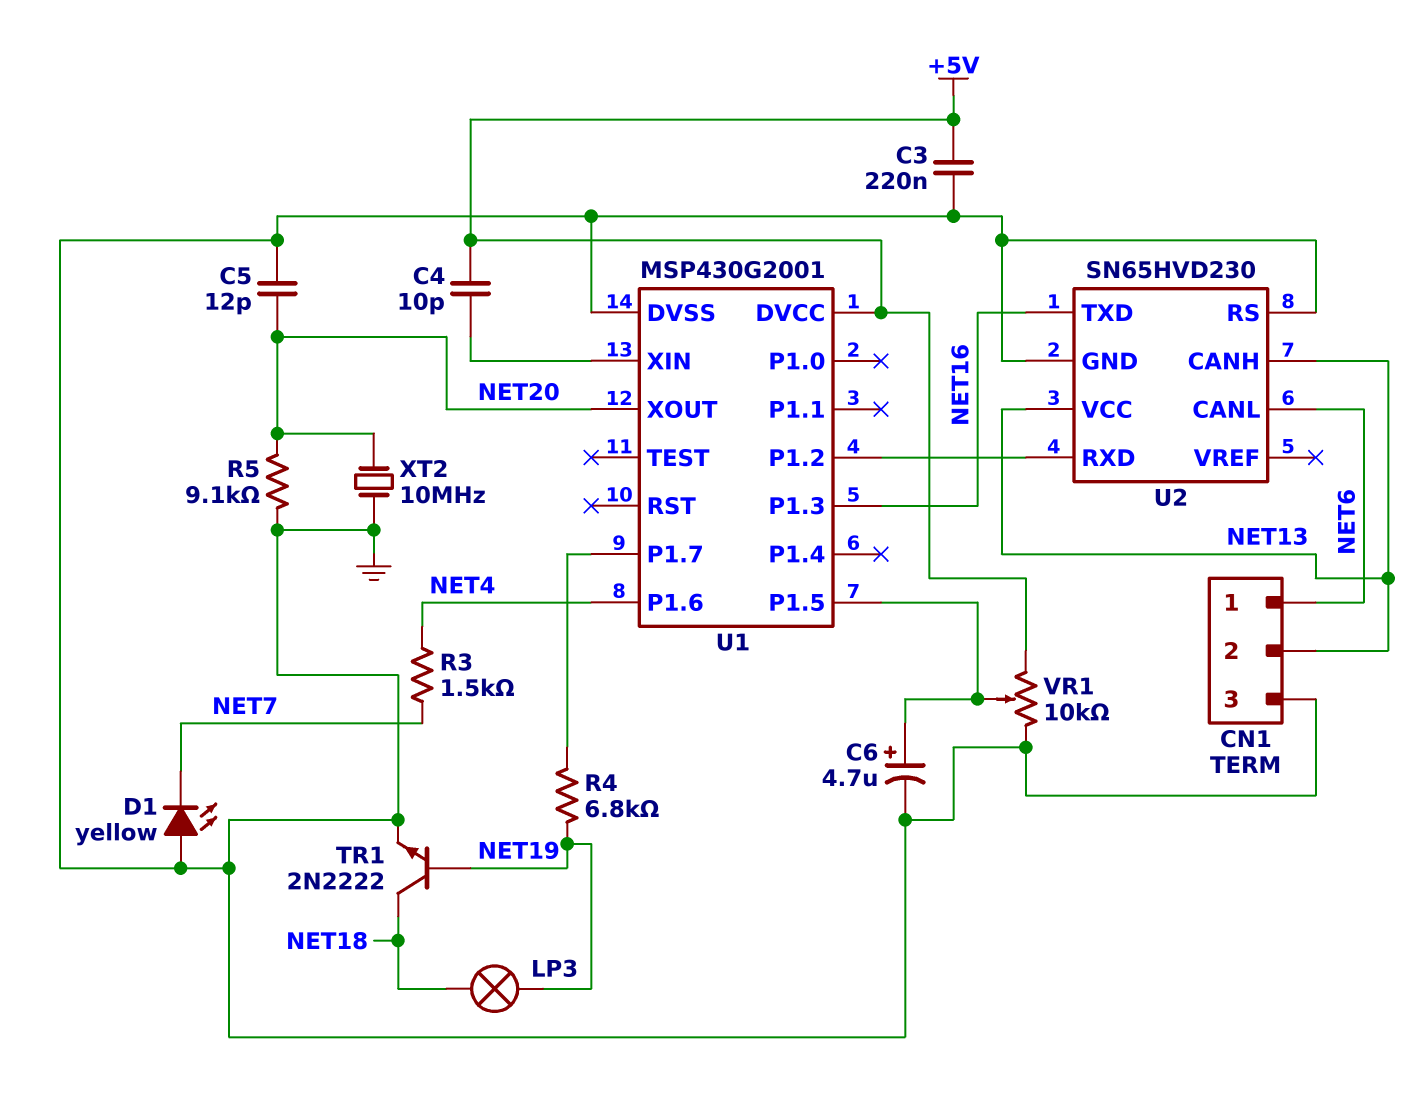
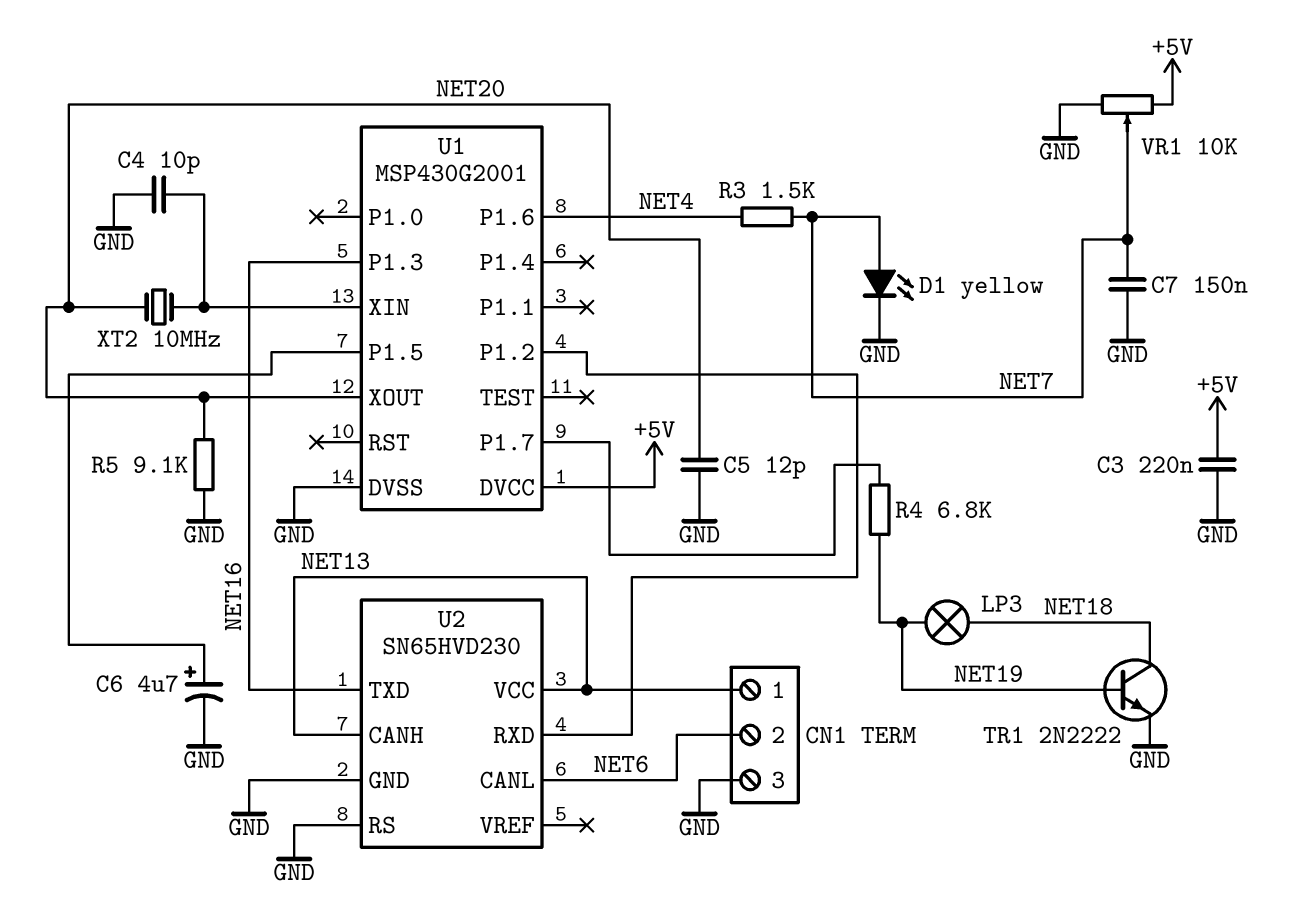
C4: 10pF (+5V, U1/XIN) -> 10pF (GND, U1/XIN)
C7: none -> 150nF (GND, NET7)
CN1 pin 1: NET6 -> NET13
CN1 pin 2: NET13 -> NET6
D1: LED yellow (A GND, K NET7) -> LED yellow (A NET7, K GND)
VR1: 10k (+5V, GND, wiper U1/P1.5) -> 10k (+5V, GND, wiper NET7)
XT2: 10MHz (GND, NET20) -> 10MHz (NET20, U1/XIN)

